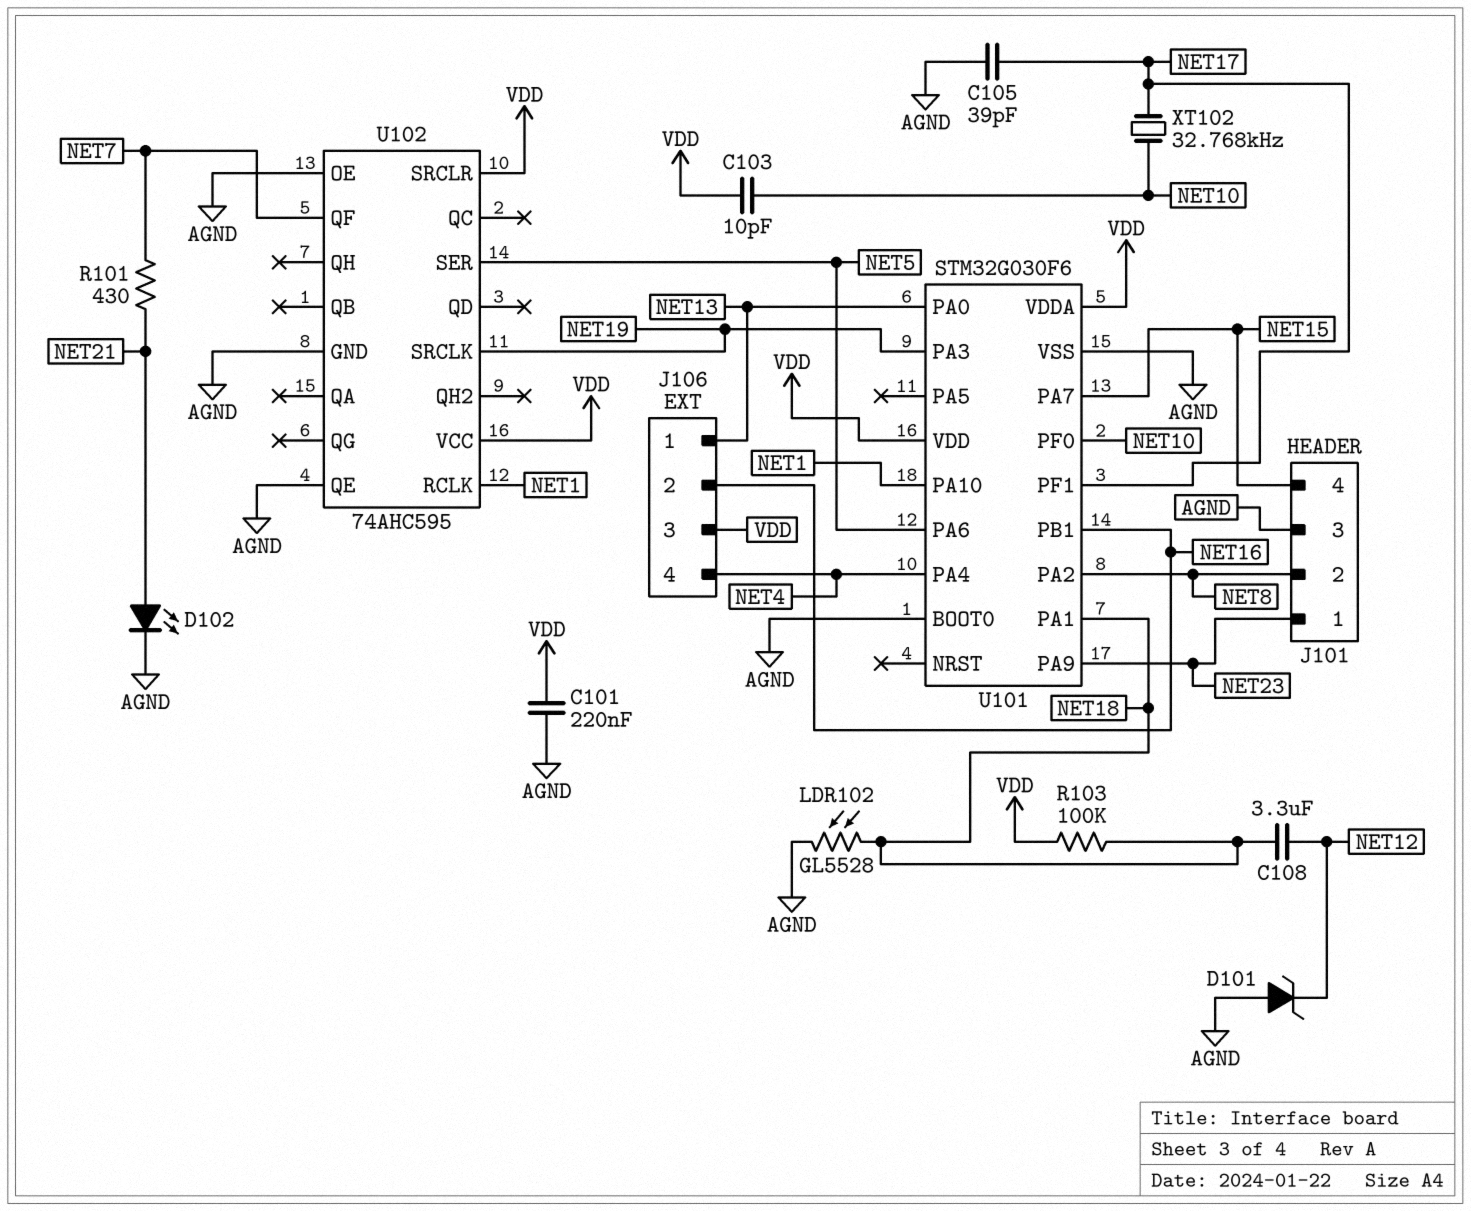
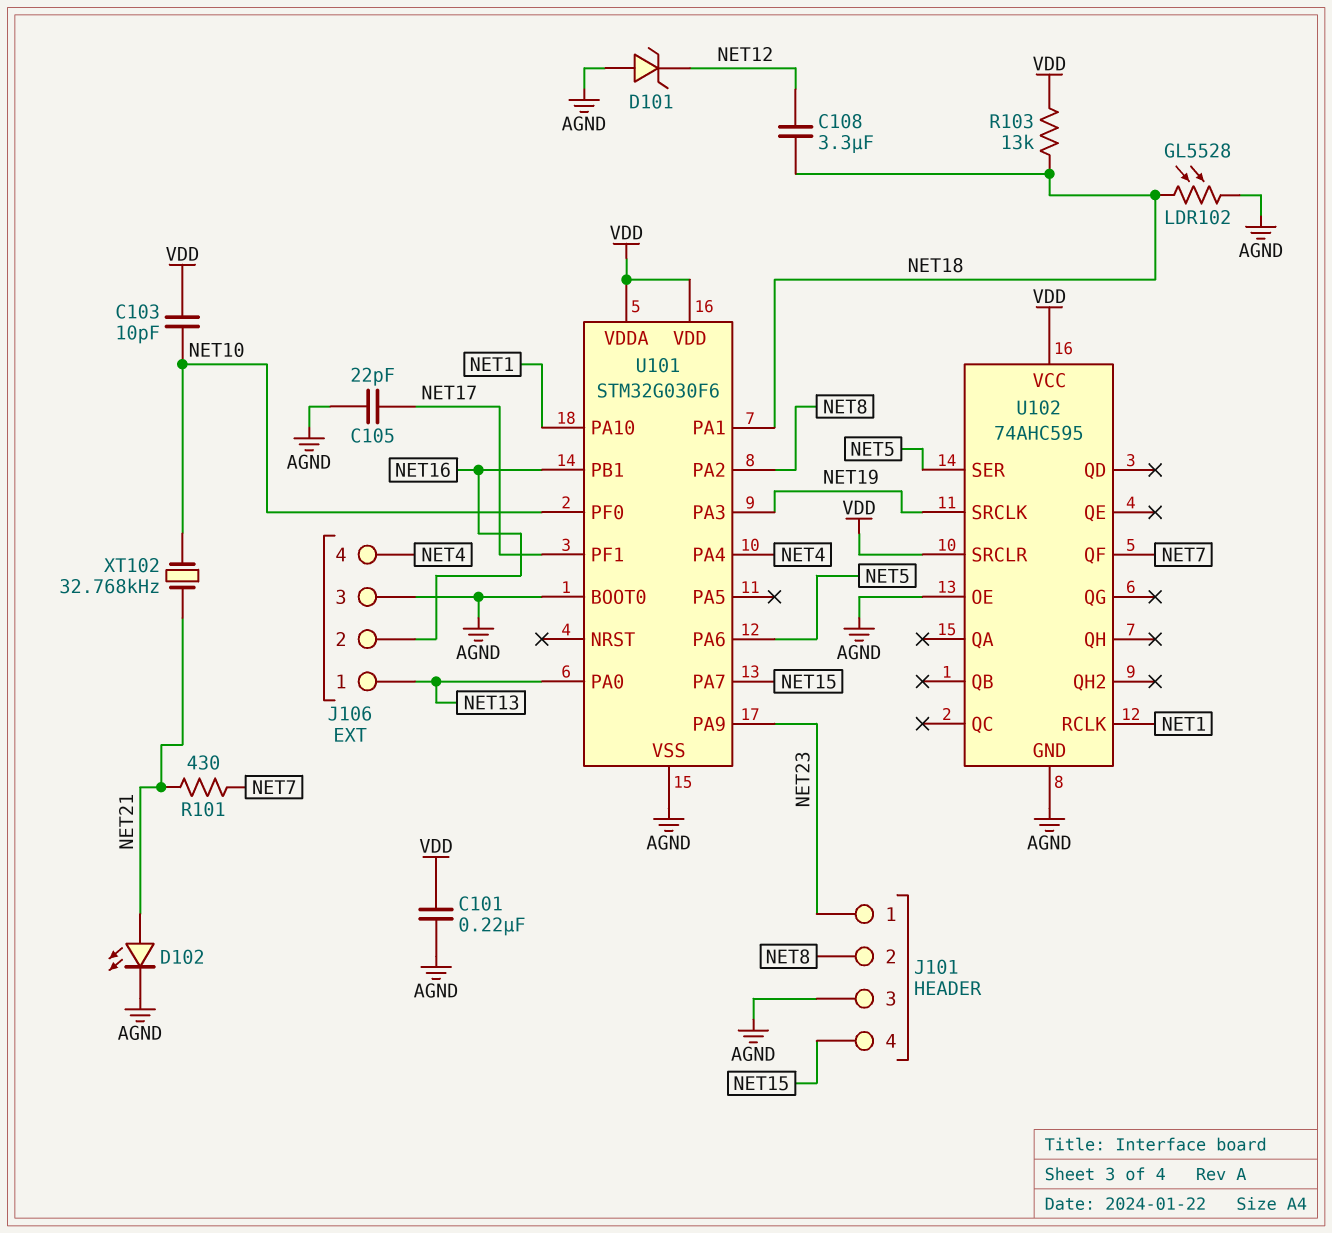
C105: 39pF (AGND, NET17) -> 22pF (AGND, NET17)
J106 pin 3: VDD -> AGND
R103: 100k (NET18, VDD) -> 13k (NET18, VDD)
U102 pin QE: AGND -> none
XT102: 32.768kHz (NET10, NET17) -> 32.768kHz (NET10, NET21)

